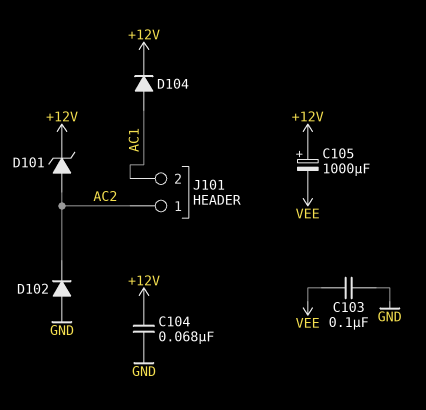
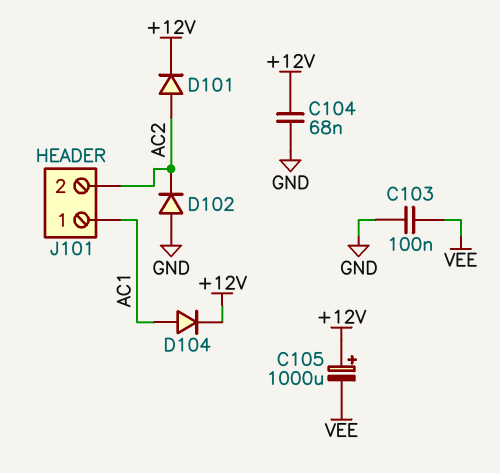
D101: zener (A AC2, K +12V) -> diode (A AC2, K +12V)
J101 pin 1: AC2 -> AC1
J101 pin 2: AC1 -> AC2

